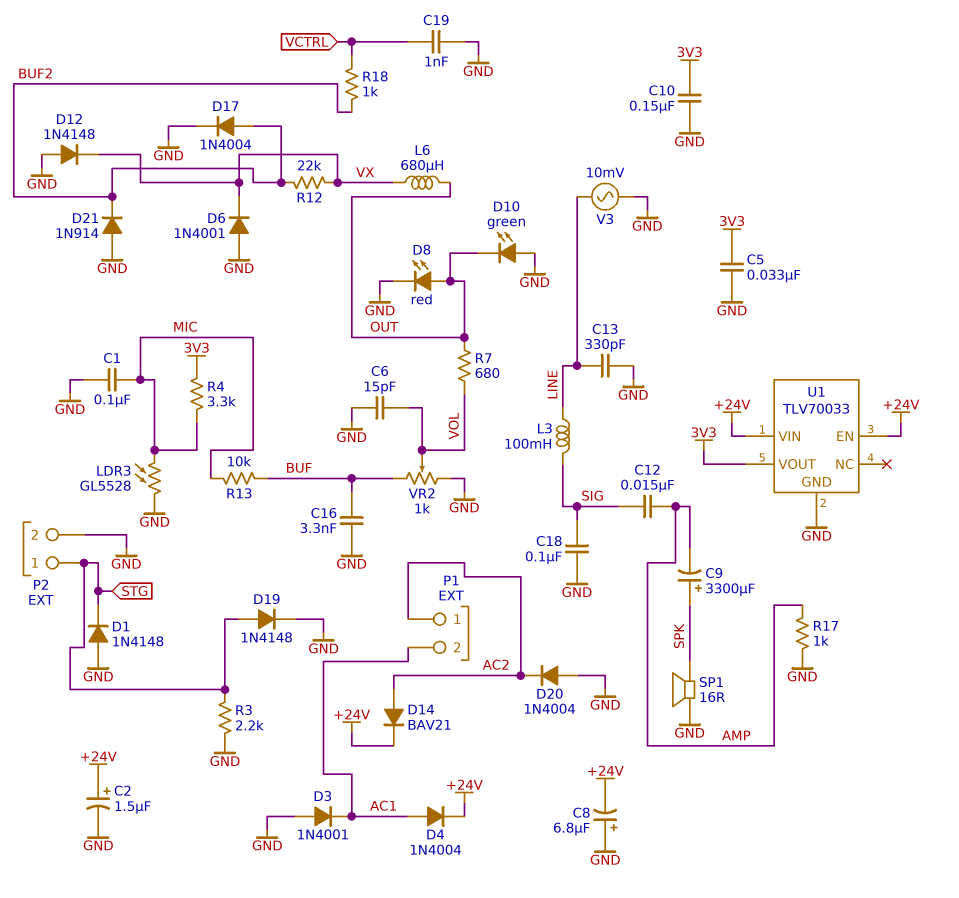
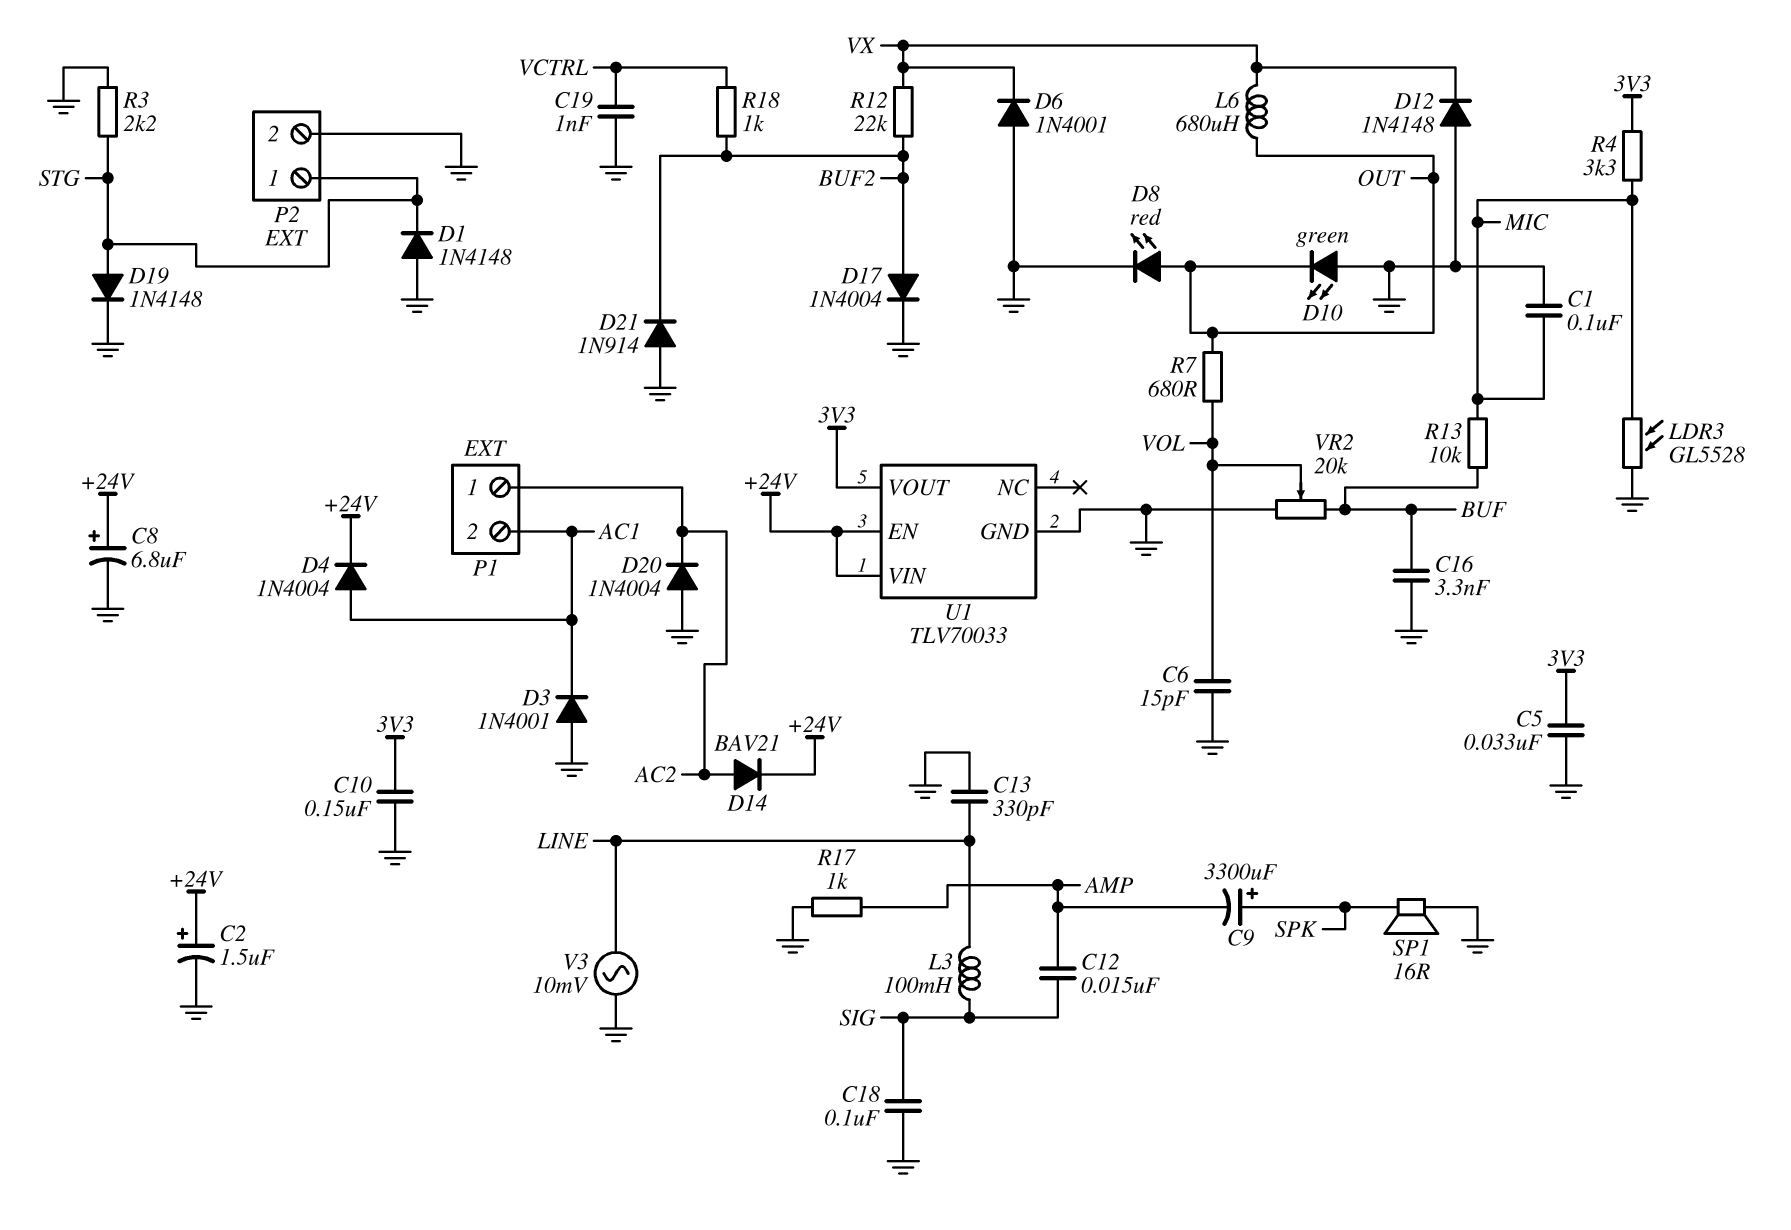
C8: 6.8uF (plus GND, minus +24V) -> 6.8uF (plus +24V, minus GND)
VR2: 1k (BUF, GND, wiper VOL) -> 20k (BUF, GND, wiper VOL)

